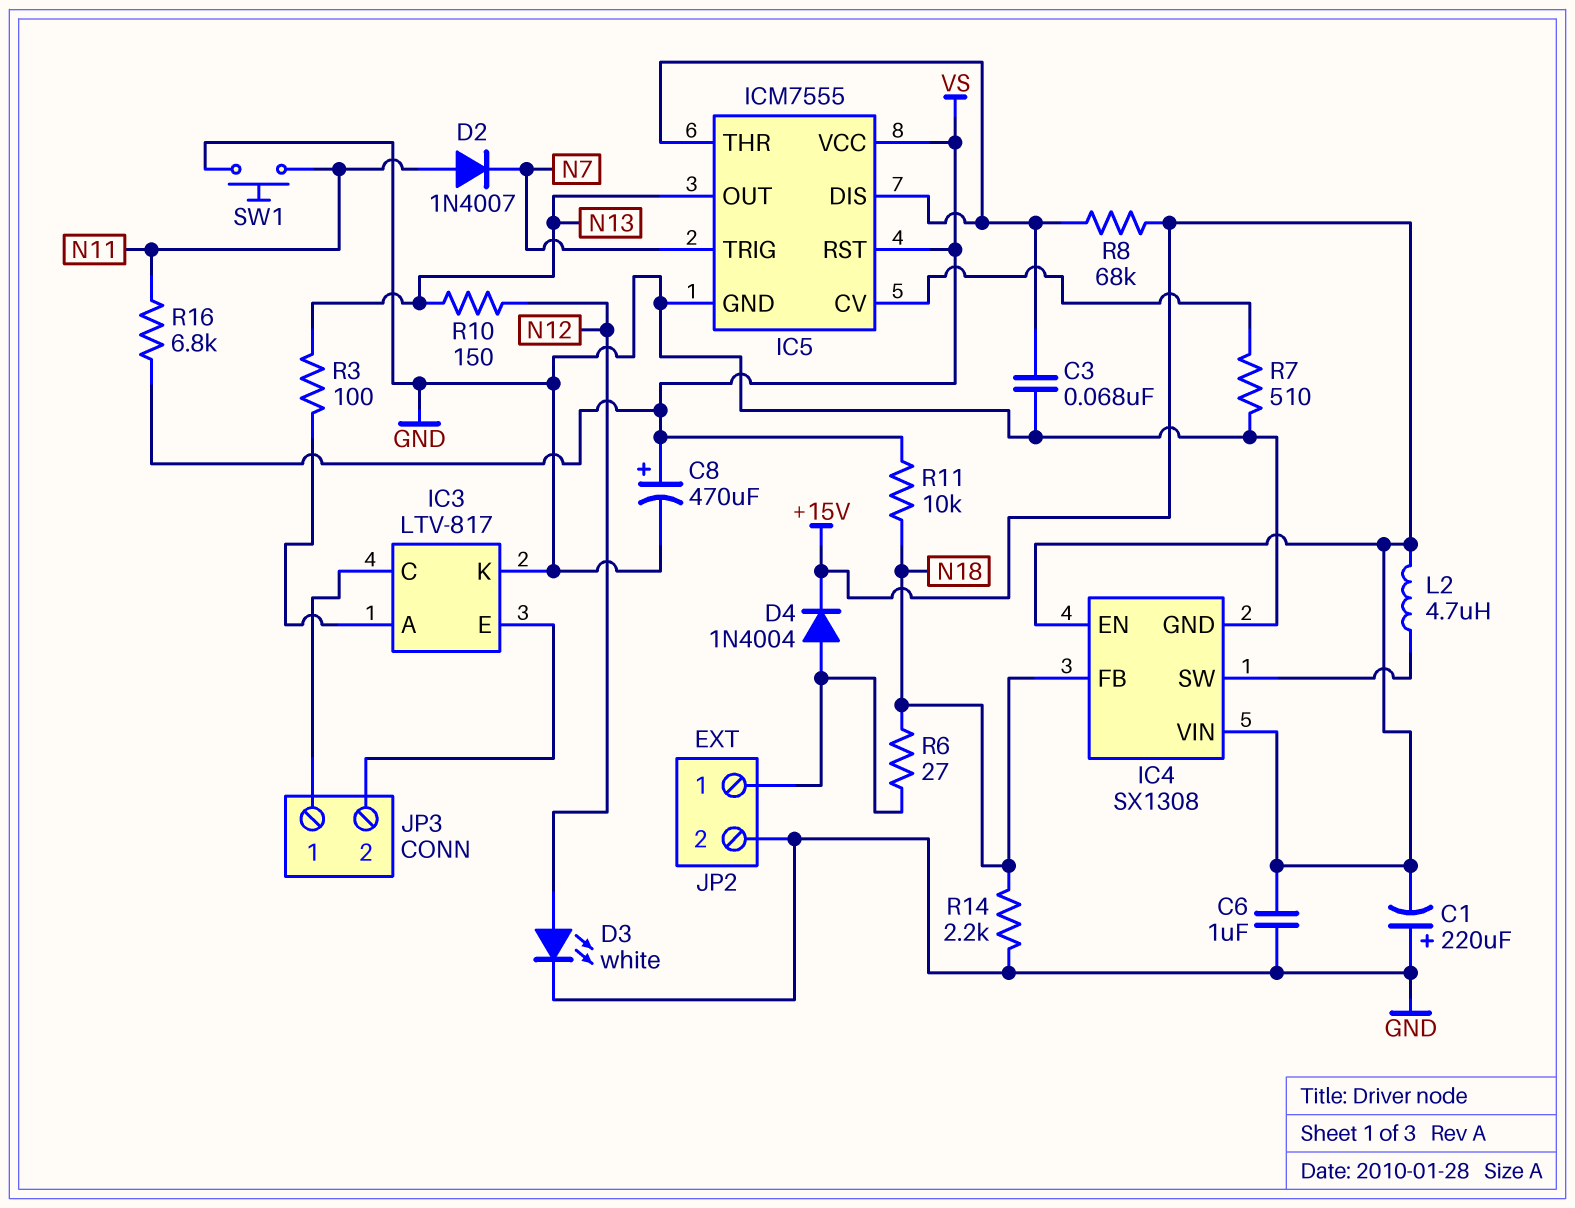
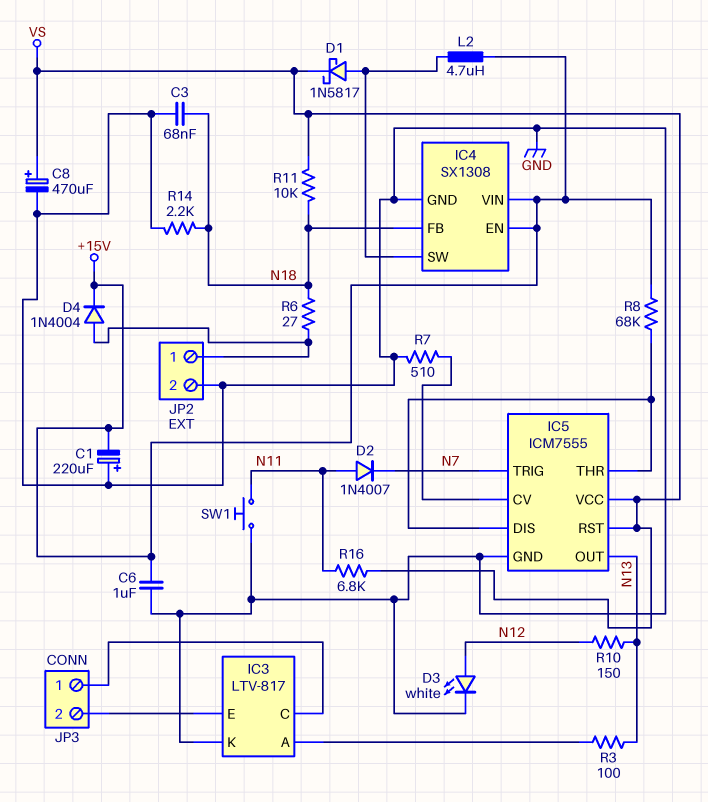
C3: 68nF (GND, IC5/DIS) -> 68nF (GND, N18)
D1: none -> schottky 1N5817 (A IC4/SW, K VS)

